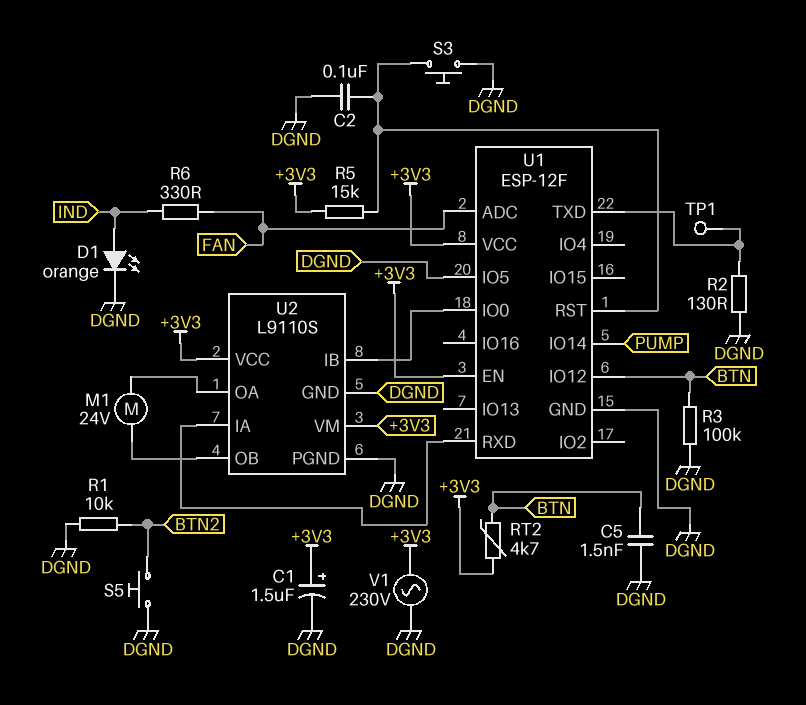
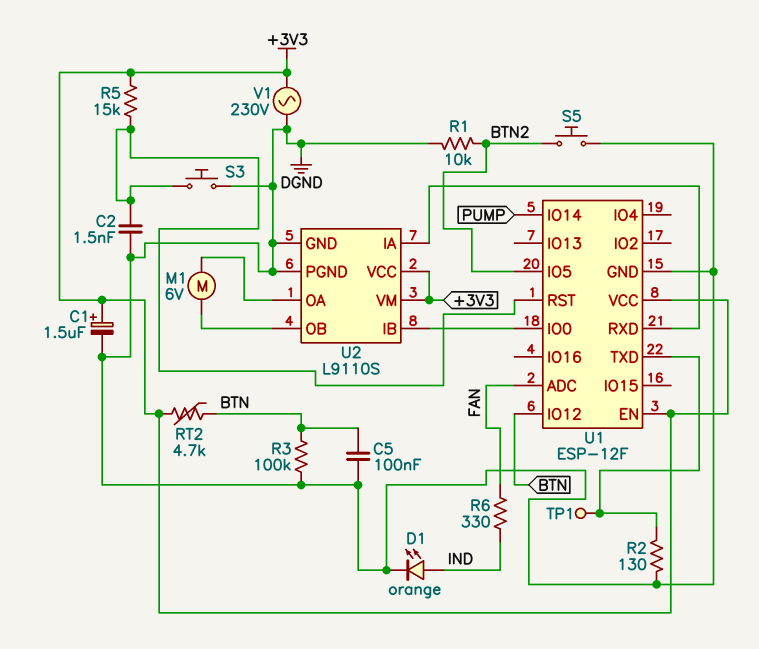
C2: 100nF (DGND, U1/RST) -> 1.5nF (DGND, U1/RST)
C5: 1.5nF (BTN, DGND) -> 100nF (BTN, DGND)
M1: motor 24V (U2/OA, U2/OB) -> motor 6V (U2/OA, U2/OB)
U1 pin IO5: DGND -> BTN2

